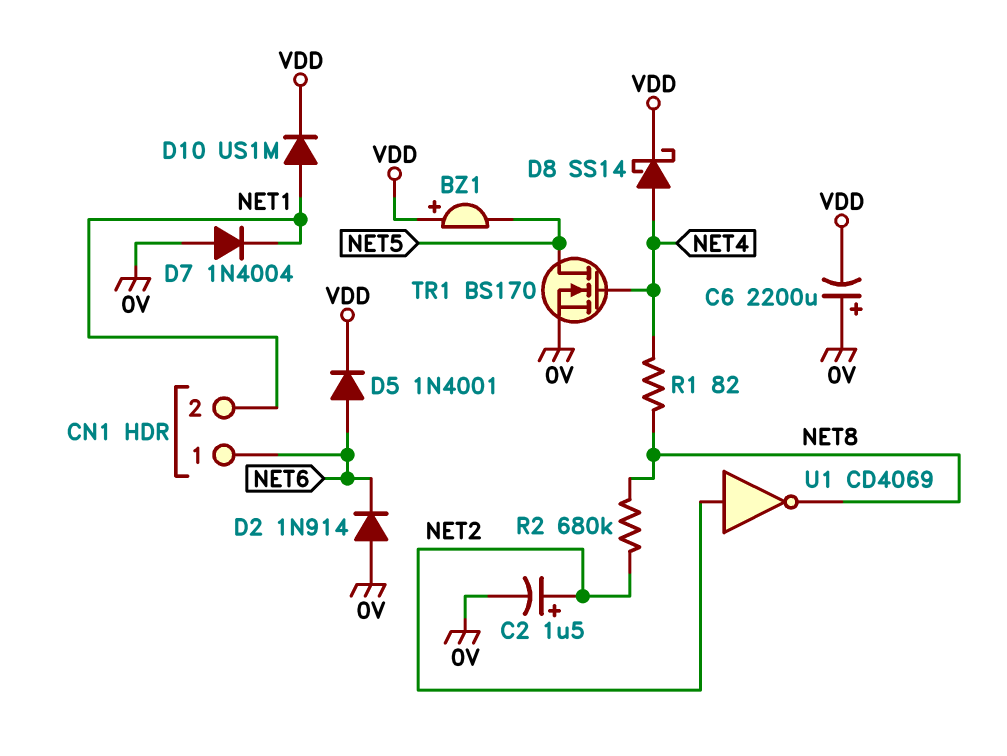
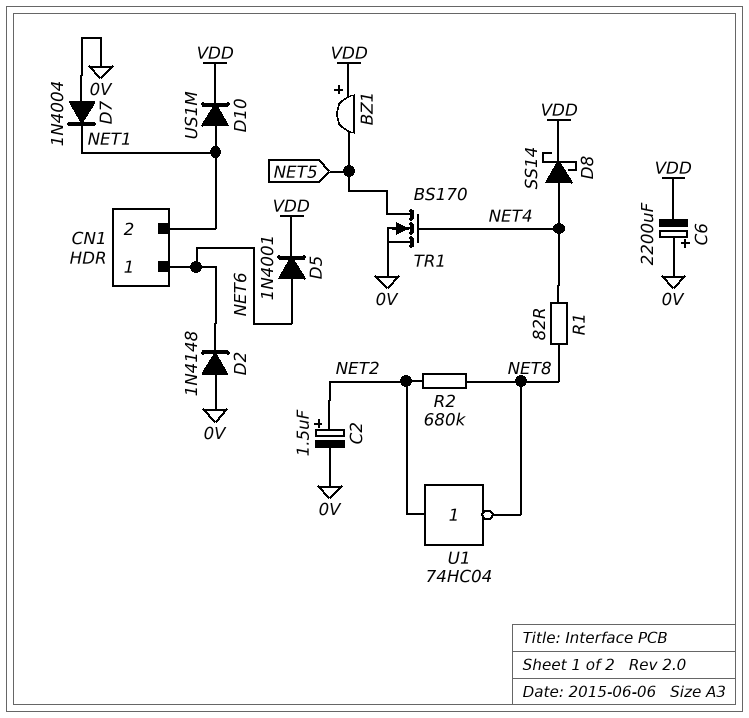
D2: diode 1N914 (A 0V, K NET6) -> diode 1N4148 (A 0V, K NET6)
U1: NOT CD4069 (in NET2, out NET8) -> NOT 74HC04 (in NET2, out NET8)

